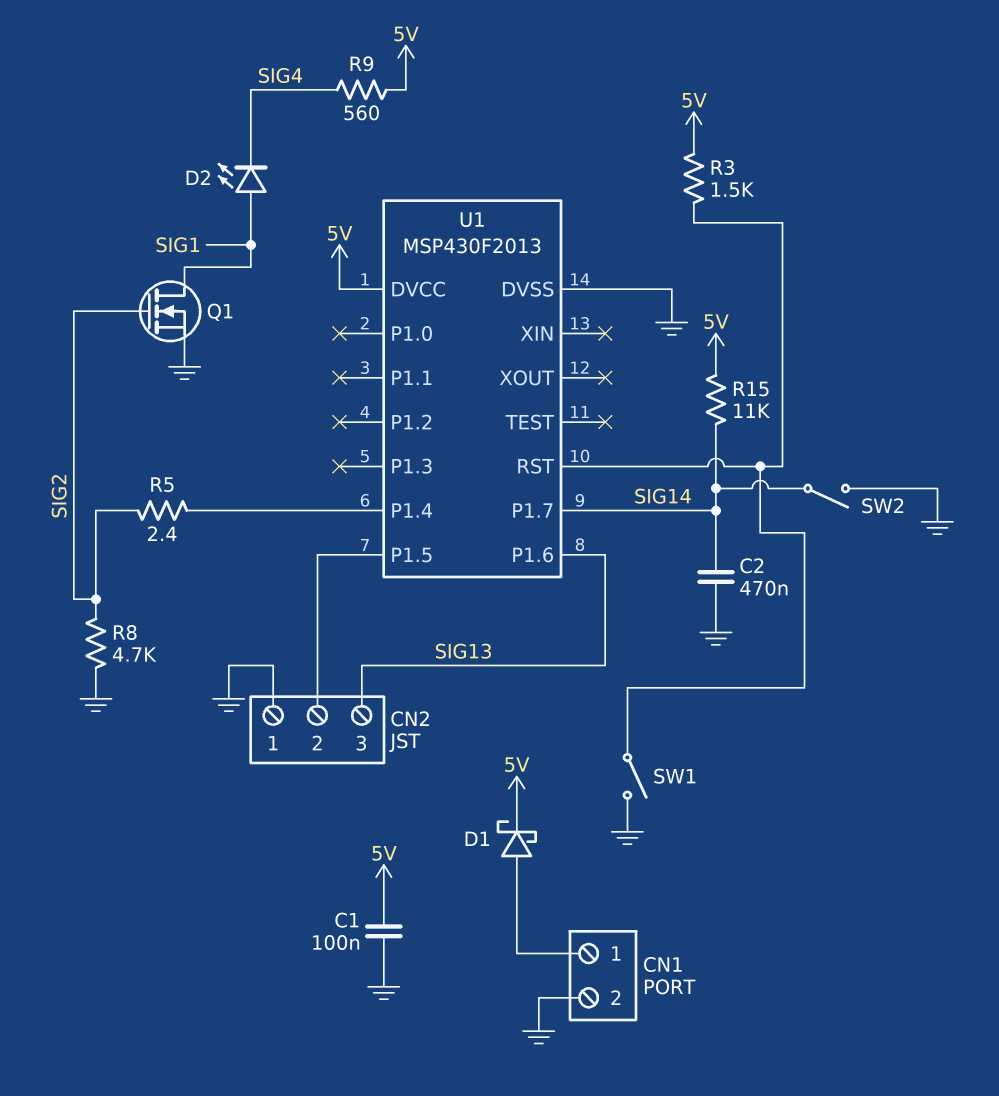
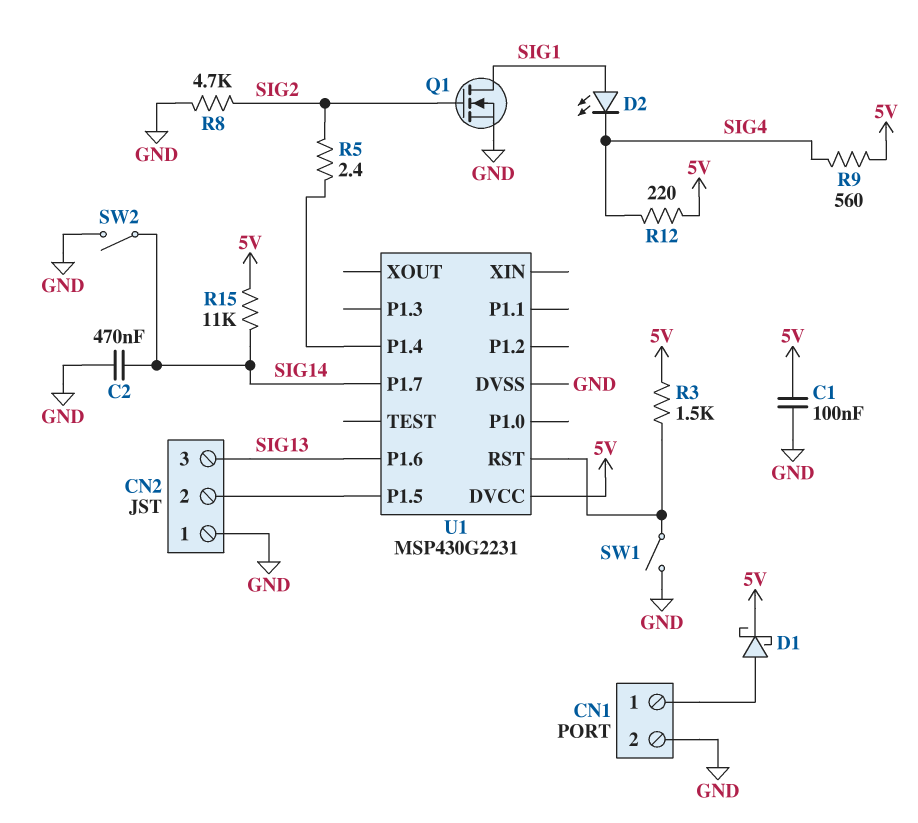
R12: none -> 220 (5V, SIG4)
U1: MSP430F2013 -> MSP430G2231

